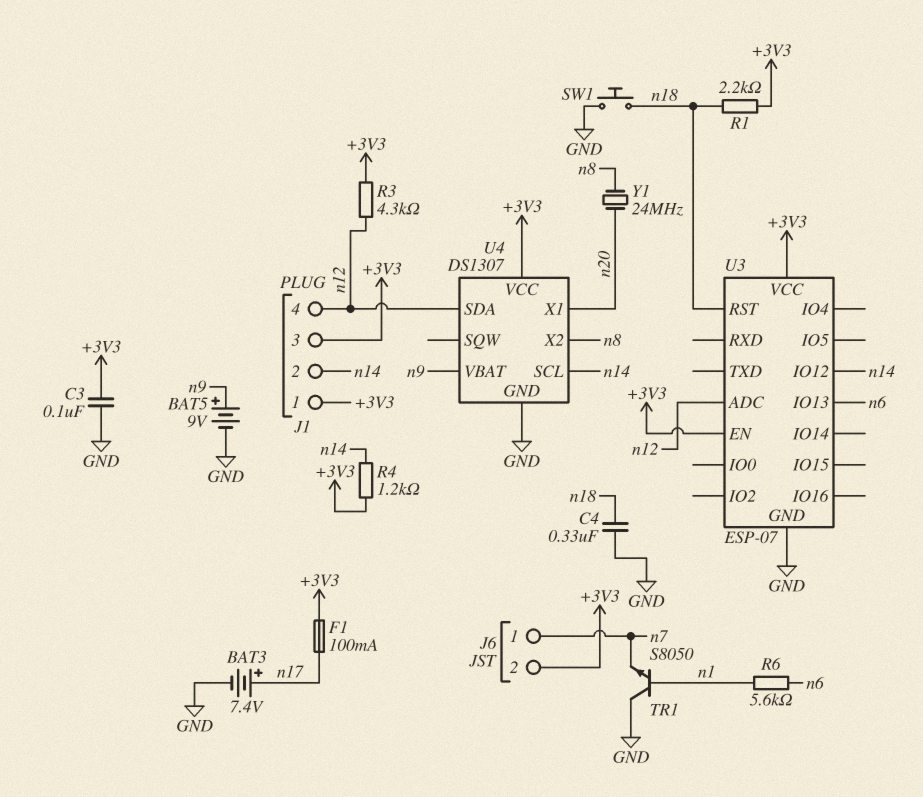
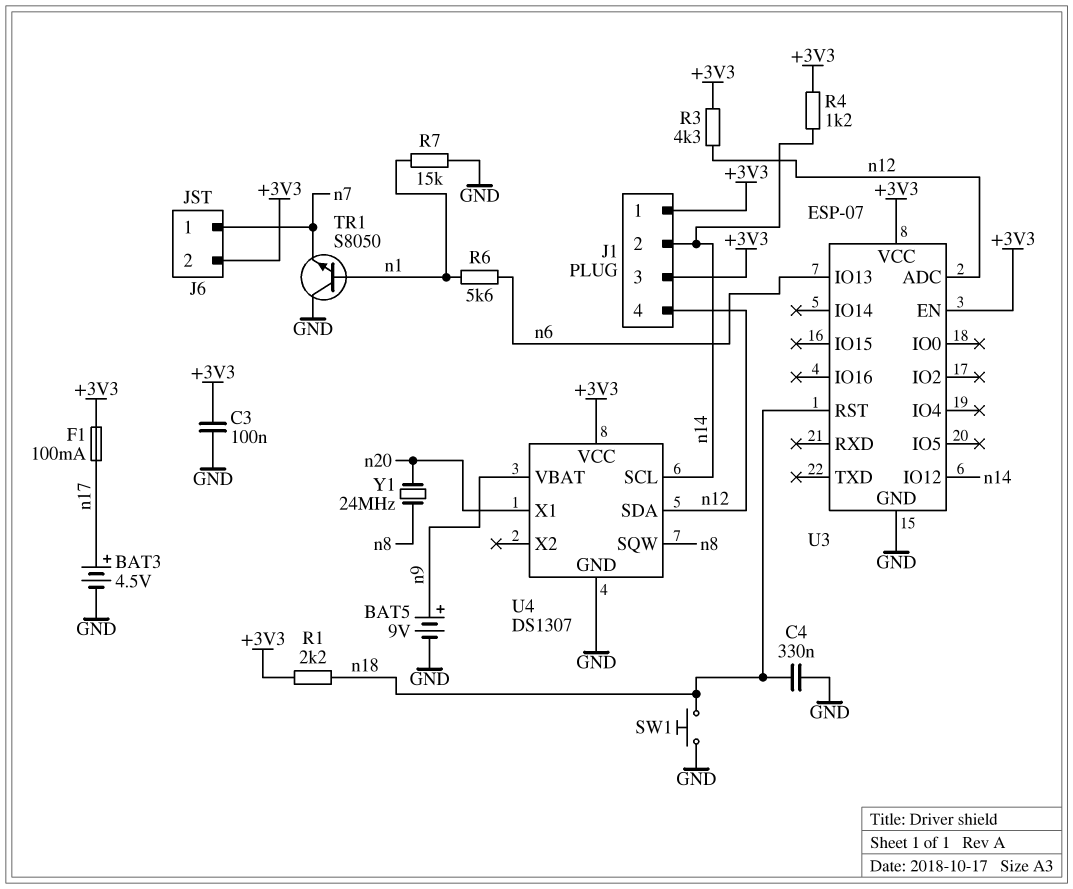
BAT3: 7.4V (plus n17, minus GND) -> 4.5V (plus n17, minus GND)
R7: none -> 15k (GND, n1)
U4 pin SQW: none -> n8
U4 pin X2: n8 -> none

